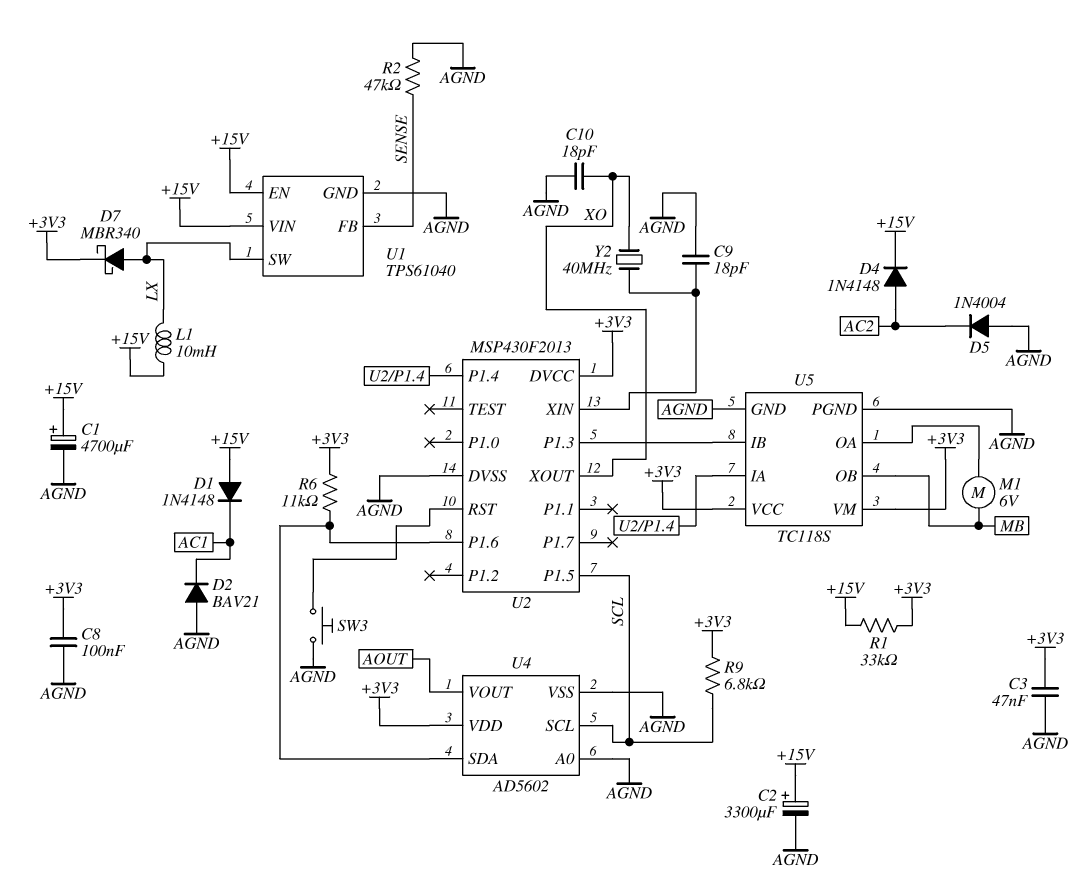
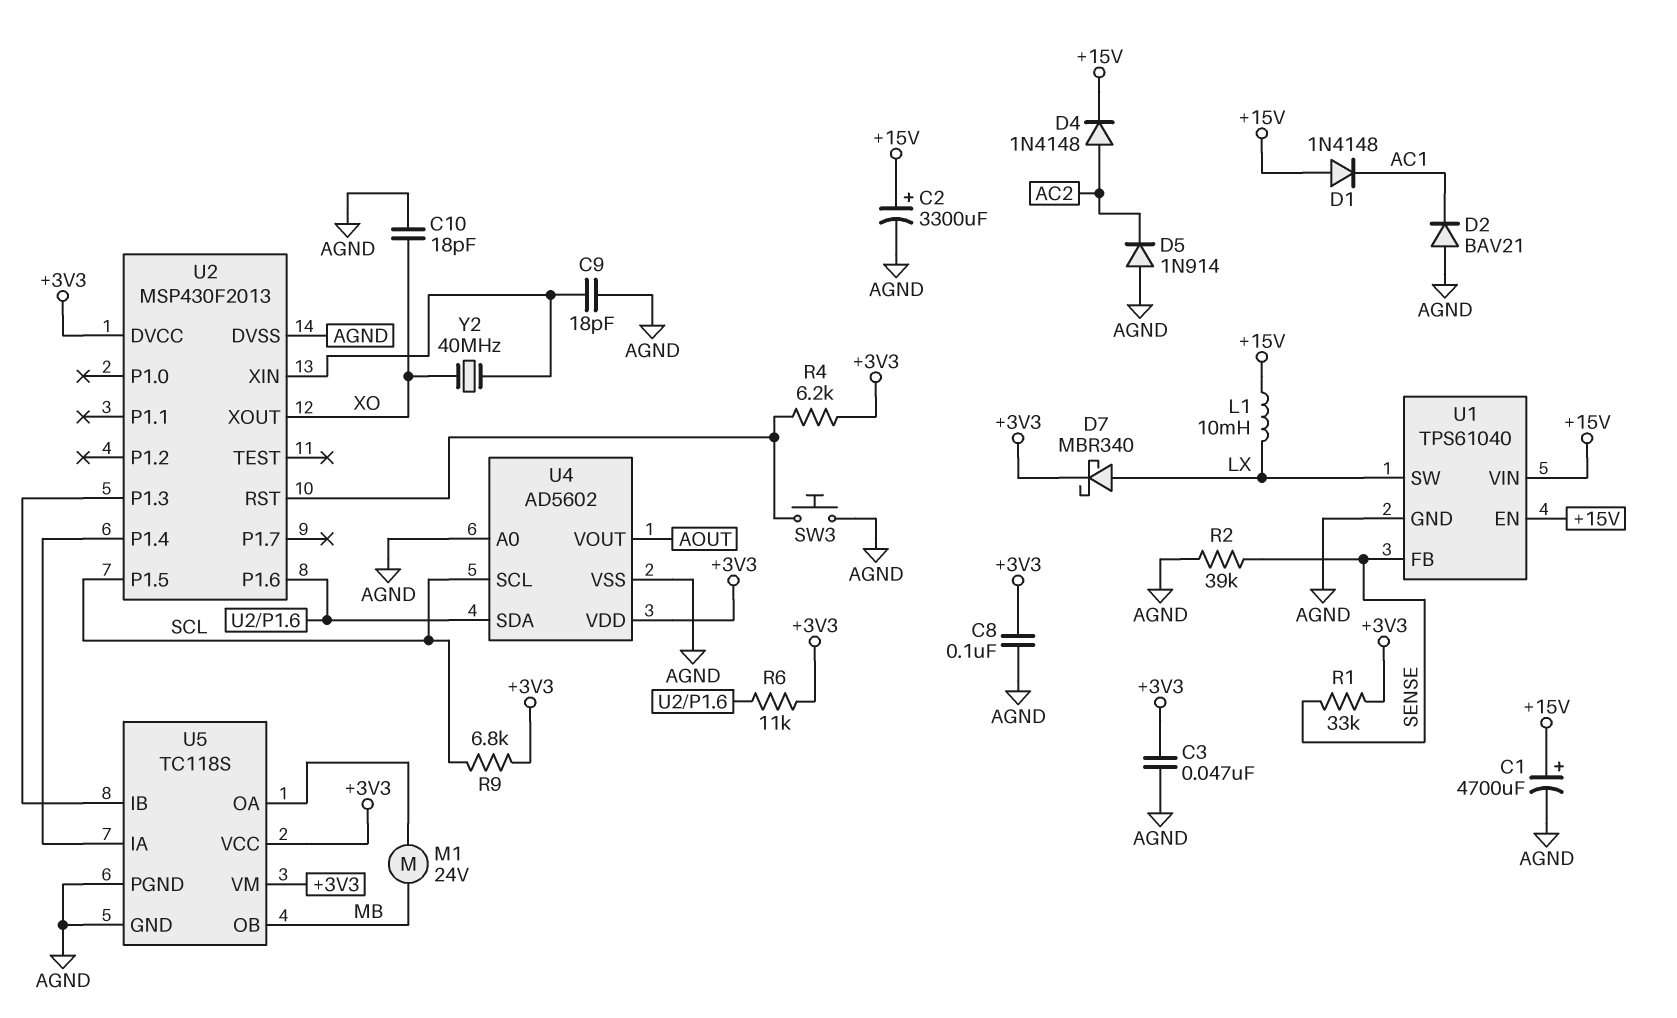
D5: diode 1N4004 (A AGND, K AC2) -> diode 1N914 (A AGND, K AC2)
M1: motor 6V (MB, U5/OA) -> motor 24V (MB, U5/OA)
R1: 33k (+3V3, +15V) -> 33k (+3V3, SENSE)
R2: 47k (AGND, SENSE) -> 39k (AGND, SENSE)
R4: none -> 6.2k (+3V3, U2/RST)

